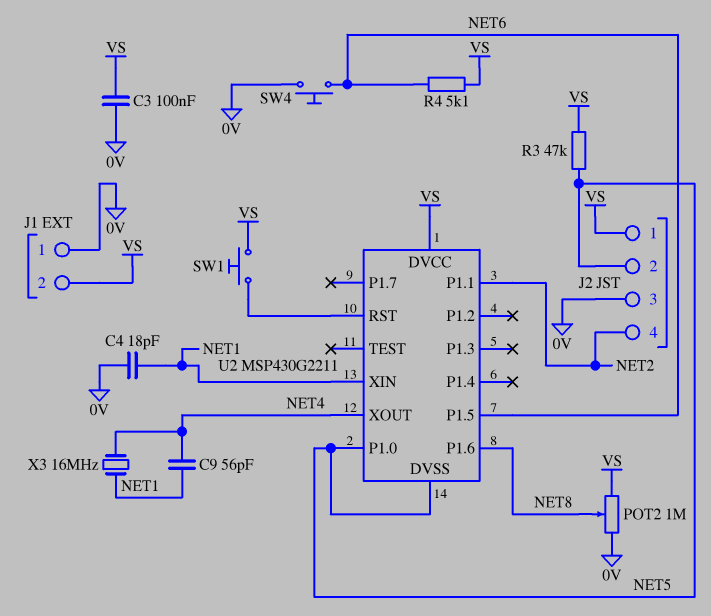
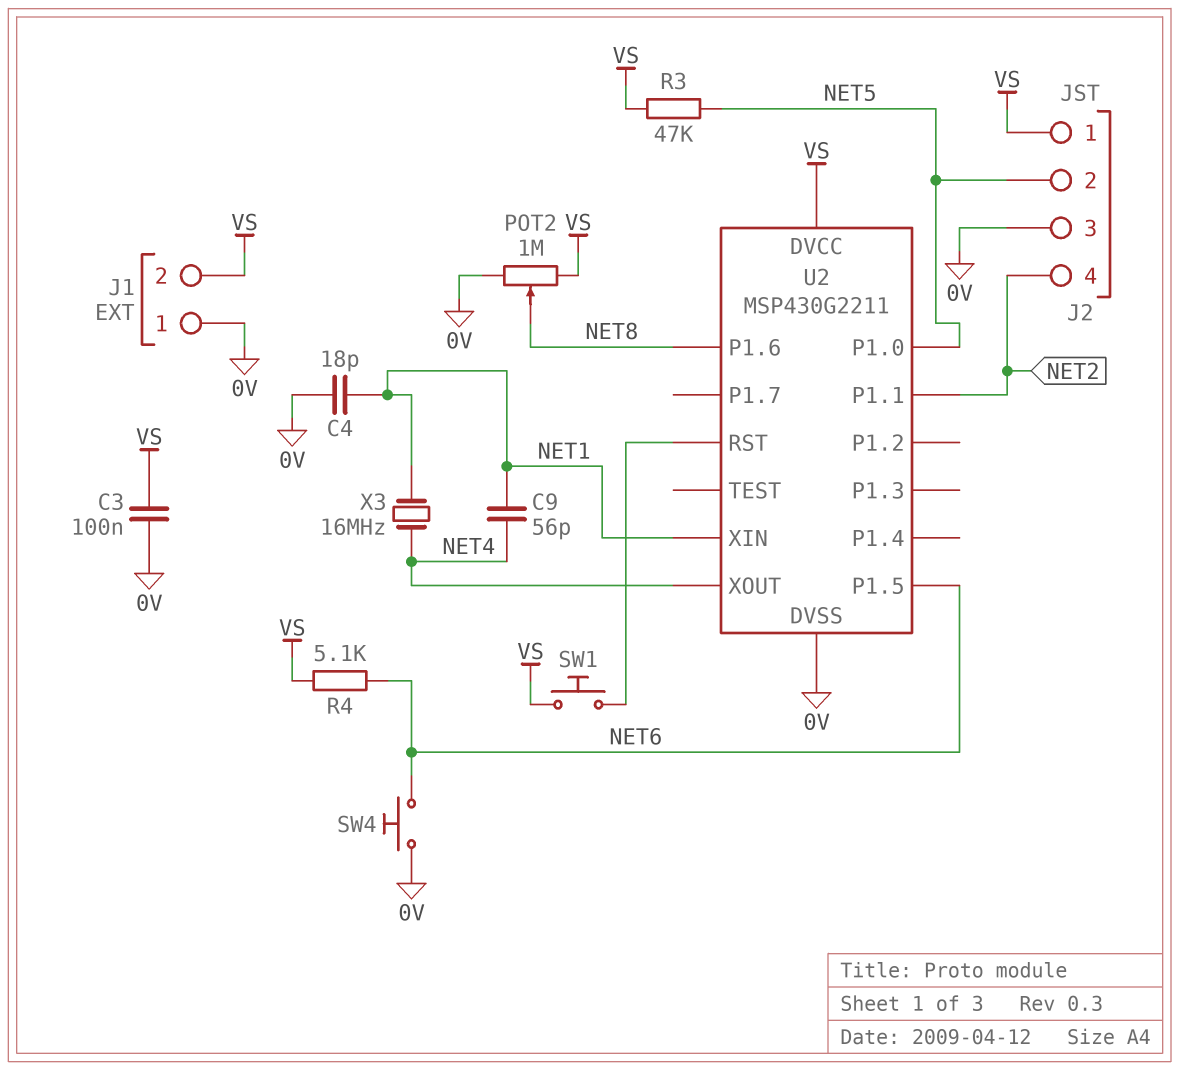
U2 pin DVSS: NET5 -> 0V

